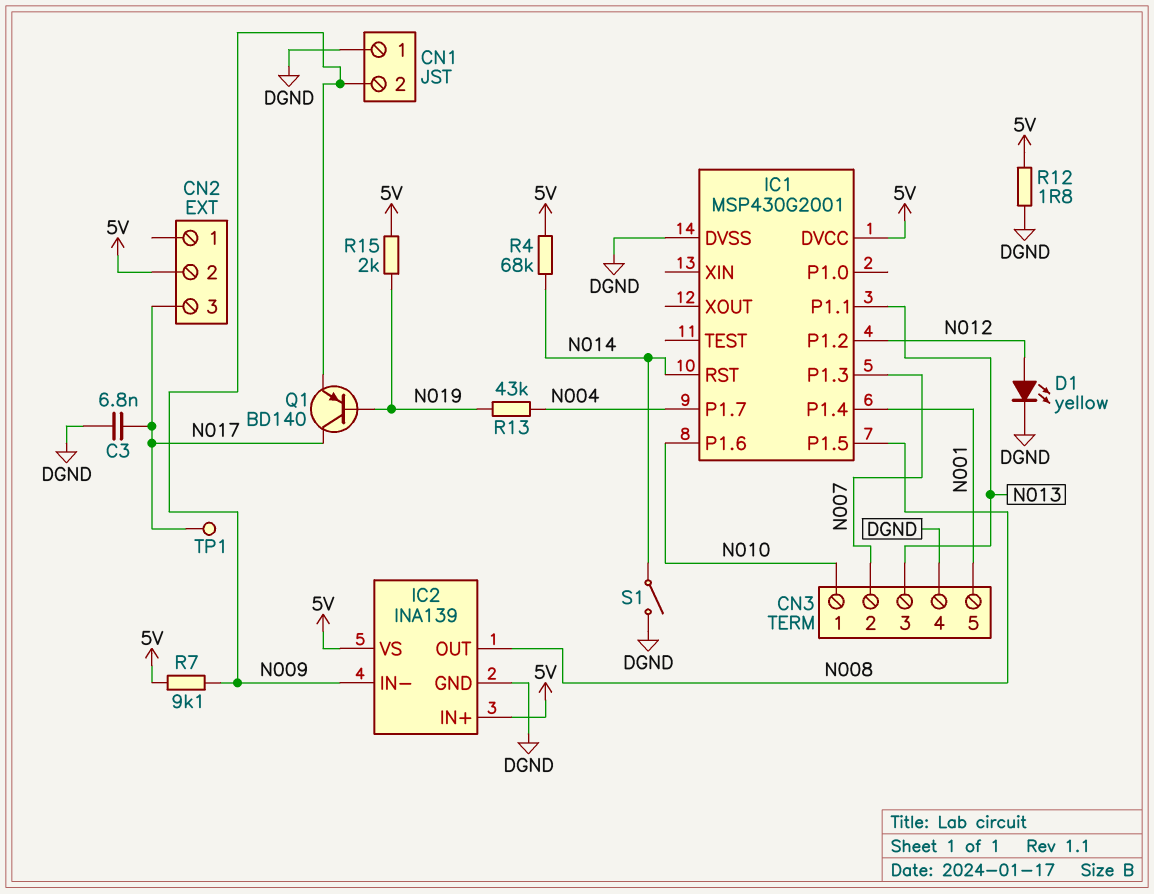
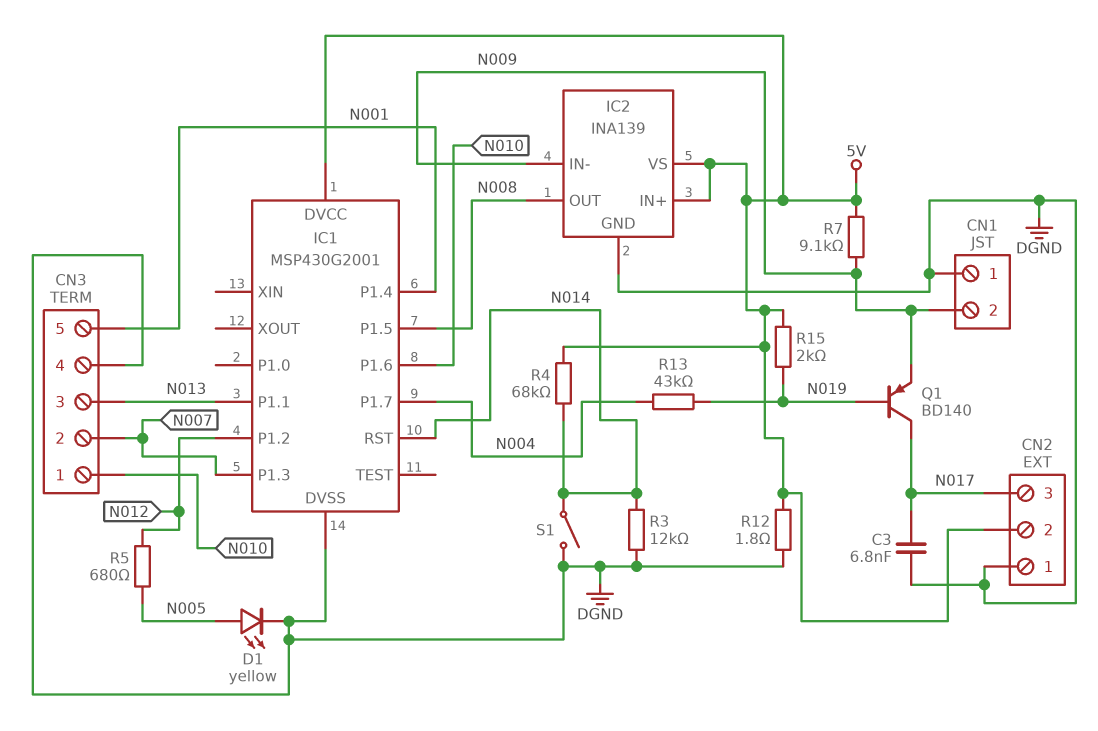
CN2 pin 1: none -> DGND
D1: LED yellow (A N012, K DGND) -> LED yellow (A N005, K DGND)
R3: none -> 12k (DGND, N014)
R5: none -> 680 (N005, N012)
TP1: test point (N017) -> none

